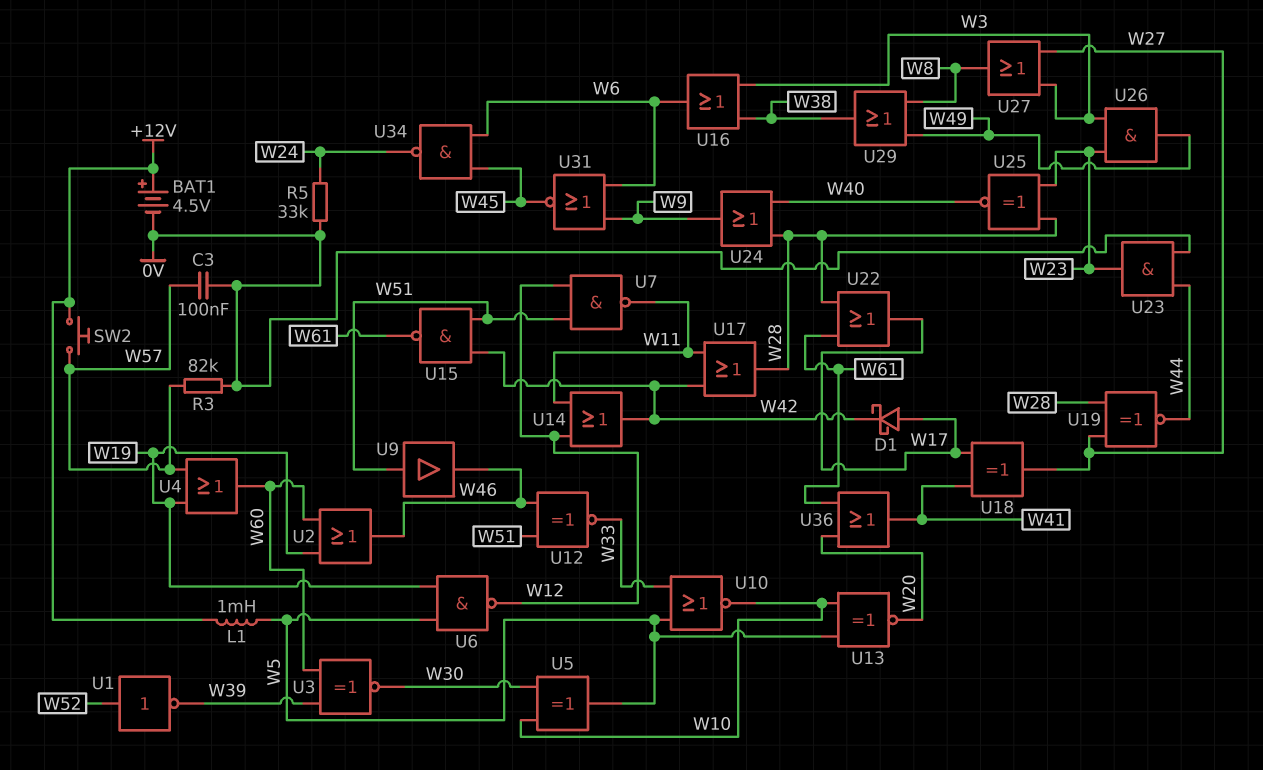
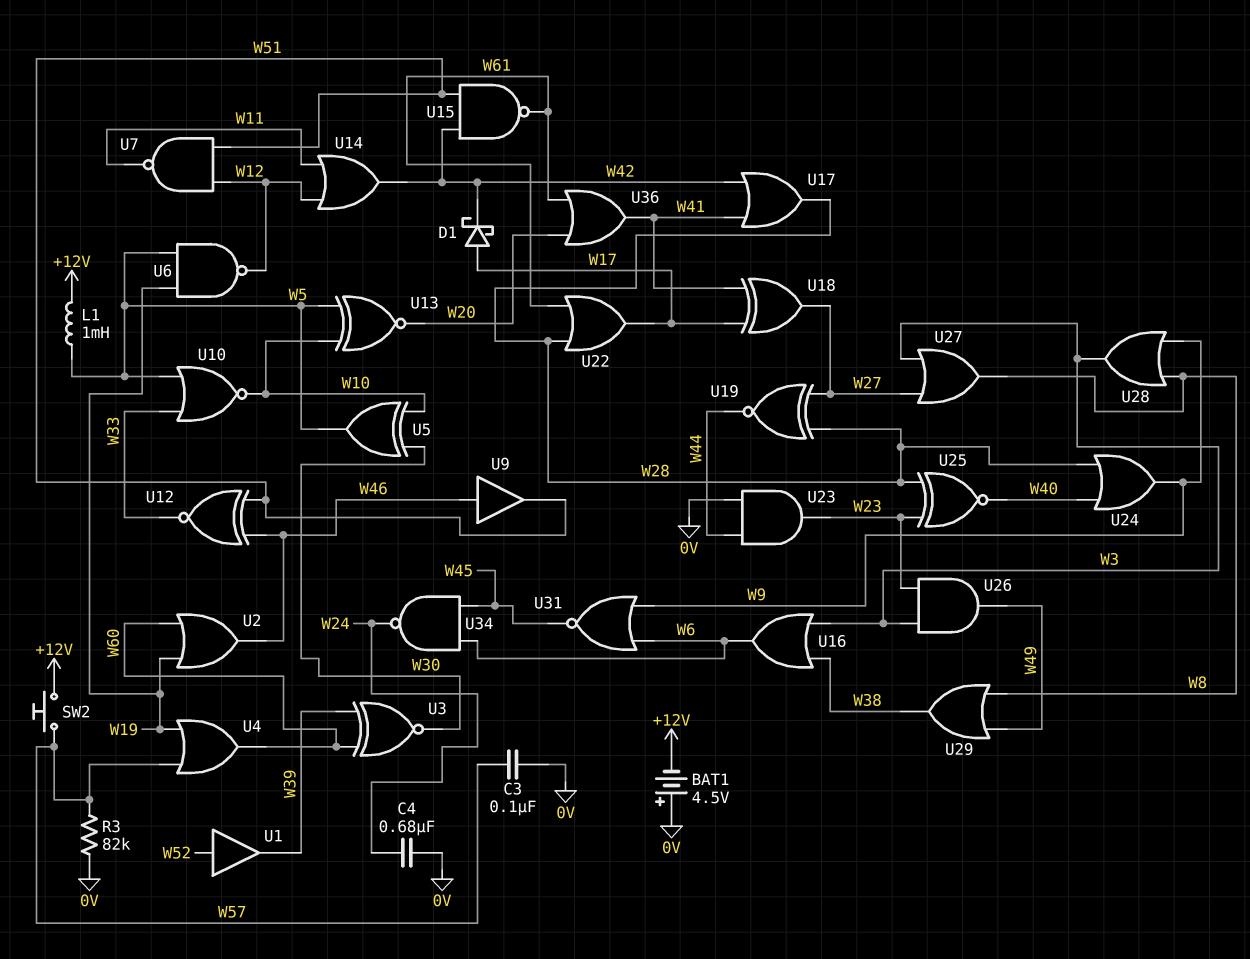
BAT1: 4.5V (plus +12V, minus 0V) -> 4.5V (plus 0V, minus +12V)
C4: none -> 680nF (0V, W24)
R5: 33k (0V, W24) -> none
U1: NOT (in W52, out W39) -> buffer (in W52, out W39)
U9: buffer (in W51, out W46) -> buffer (in W46, out W51)
U17: OR (in W11, in W42, out W28) -> OR (in W41, in W42, out W28)
U28: none -> OR (in W8, in W9, out W3)

